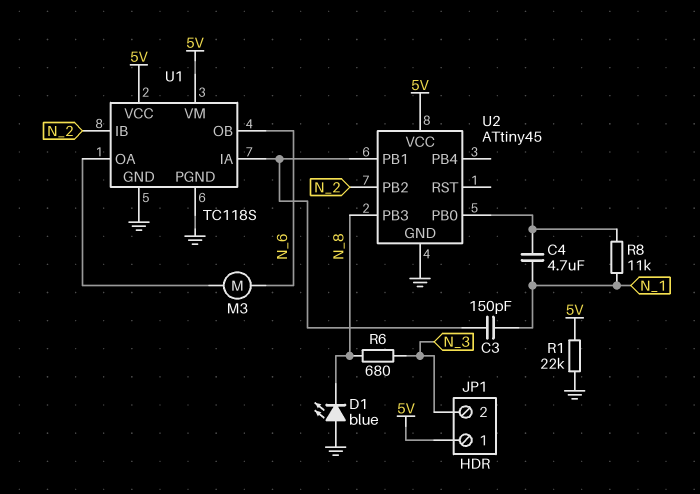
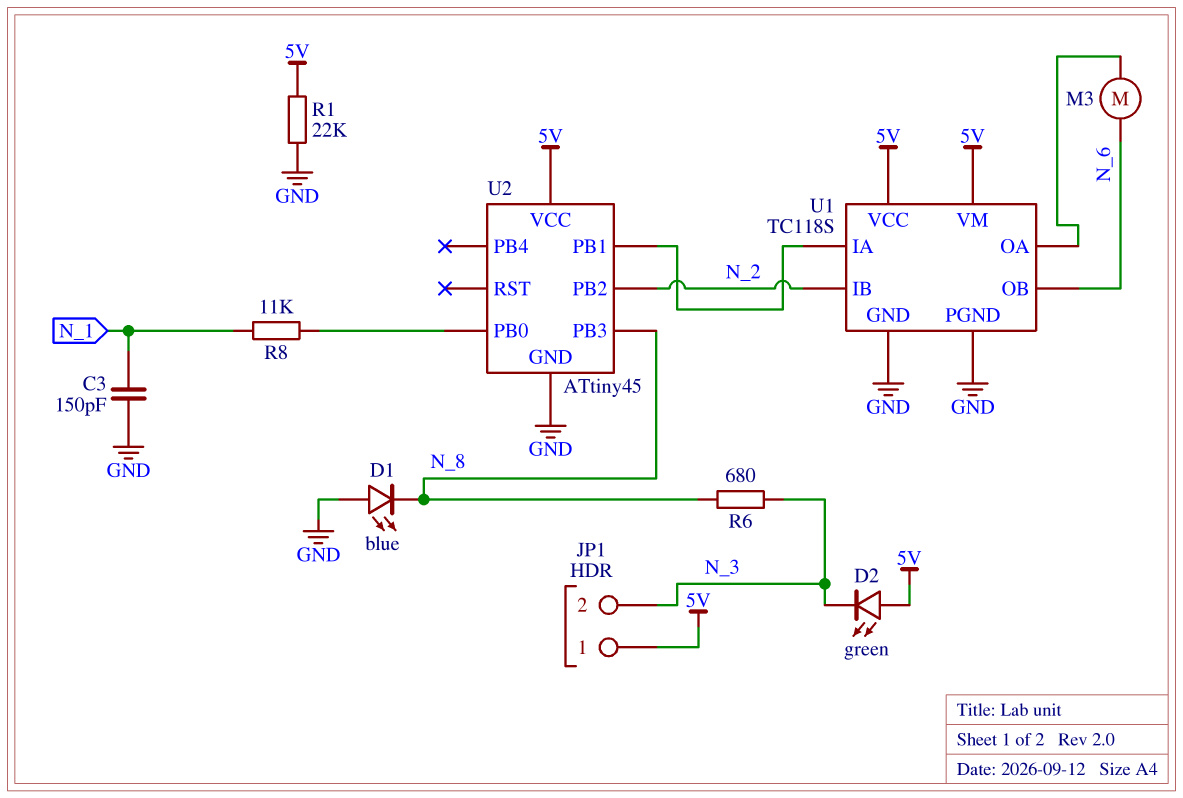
C3: 150pF (N_1, U1/IA) -> 150pF (GND, N_1)
C4: 4.7uF (N_1, U2/PB0) -> none
D2: none -> LED green (A 5V, K N_3)

